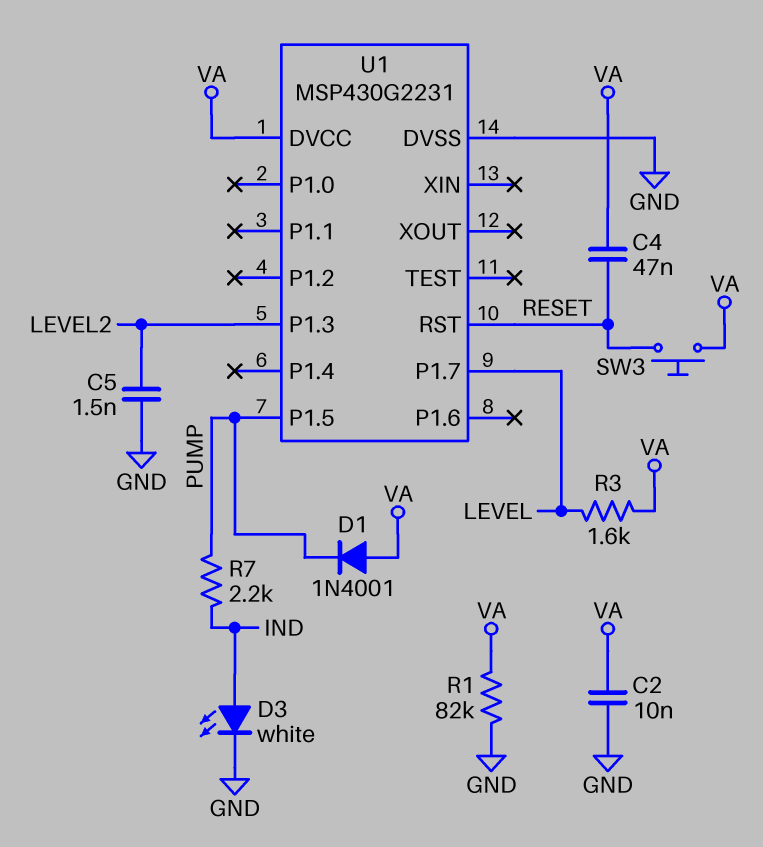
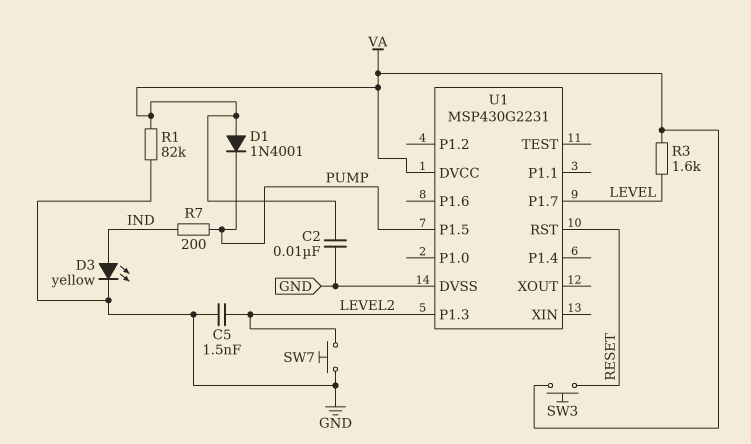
C4: 47nF (RESET, VA) -> none
D3: LED white (A IND, K GND) -> LED yellow (A IND, K GND)
R7: 2.2k (IND, PUMP) -> 200 (IND, PUMP)
SW7: none -> button (GND, LEVEL2)

